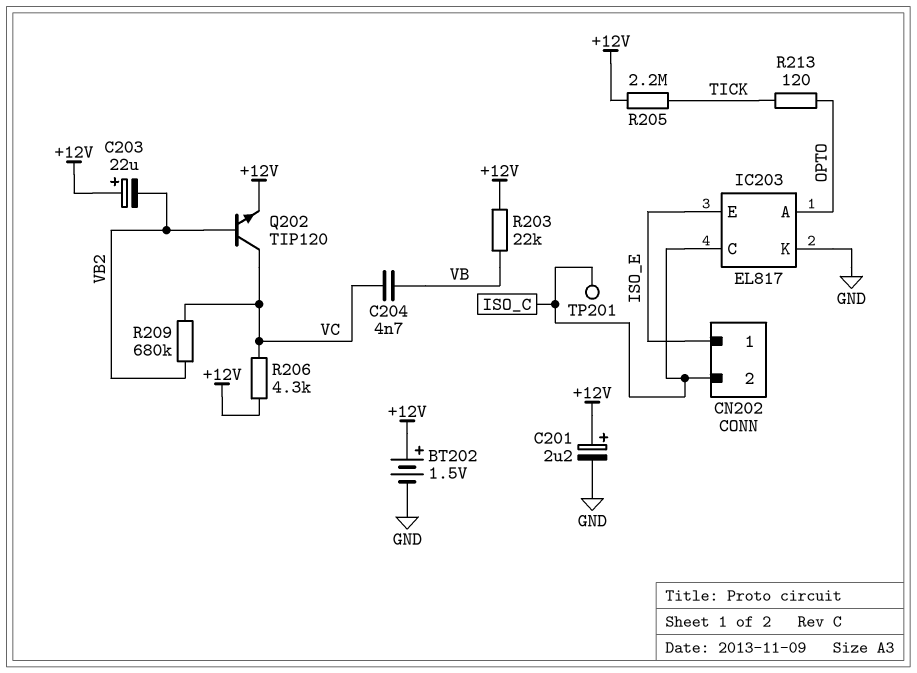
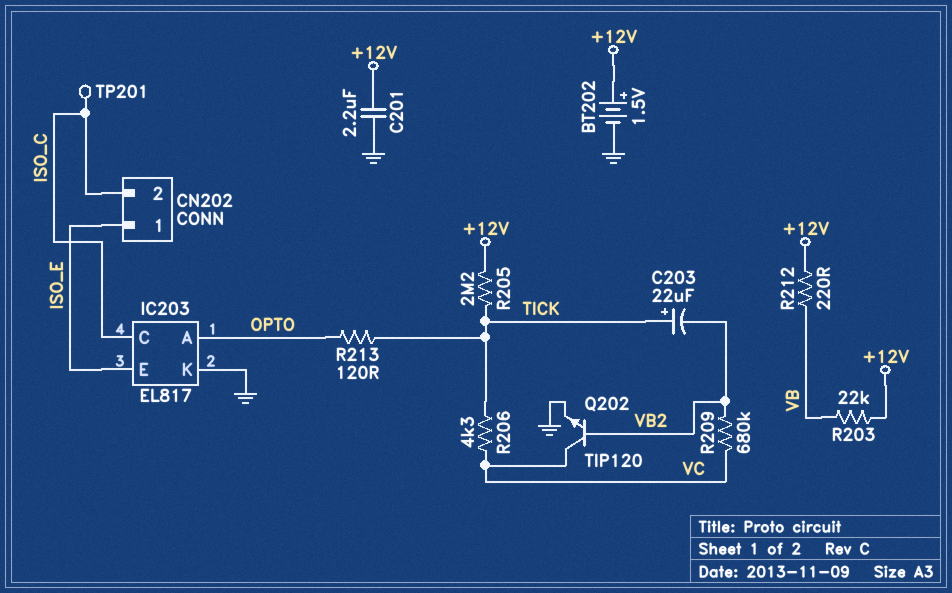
C201: 2.2uF (plus +12V, minus GND) -> 2.2uF (+12V, GND)
C203: 22uF (plus +12V, minus VB2) -> 22uF (plus TICK, minus VB2)
C204: 4.7nF (VB, VC) -> none
Q202: NPN TIP120 (B VB2, C VC, E +12V) -> NPN TIP120 (B VB2, C VC, E GND)
R206: 4.3k (+12V, VC) -> 4.3k (TICK, VC)
R212: none -> 220 (+12V, VB)

